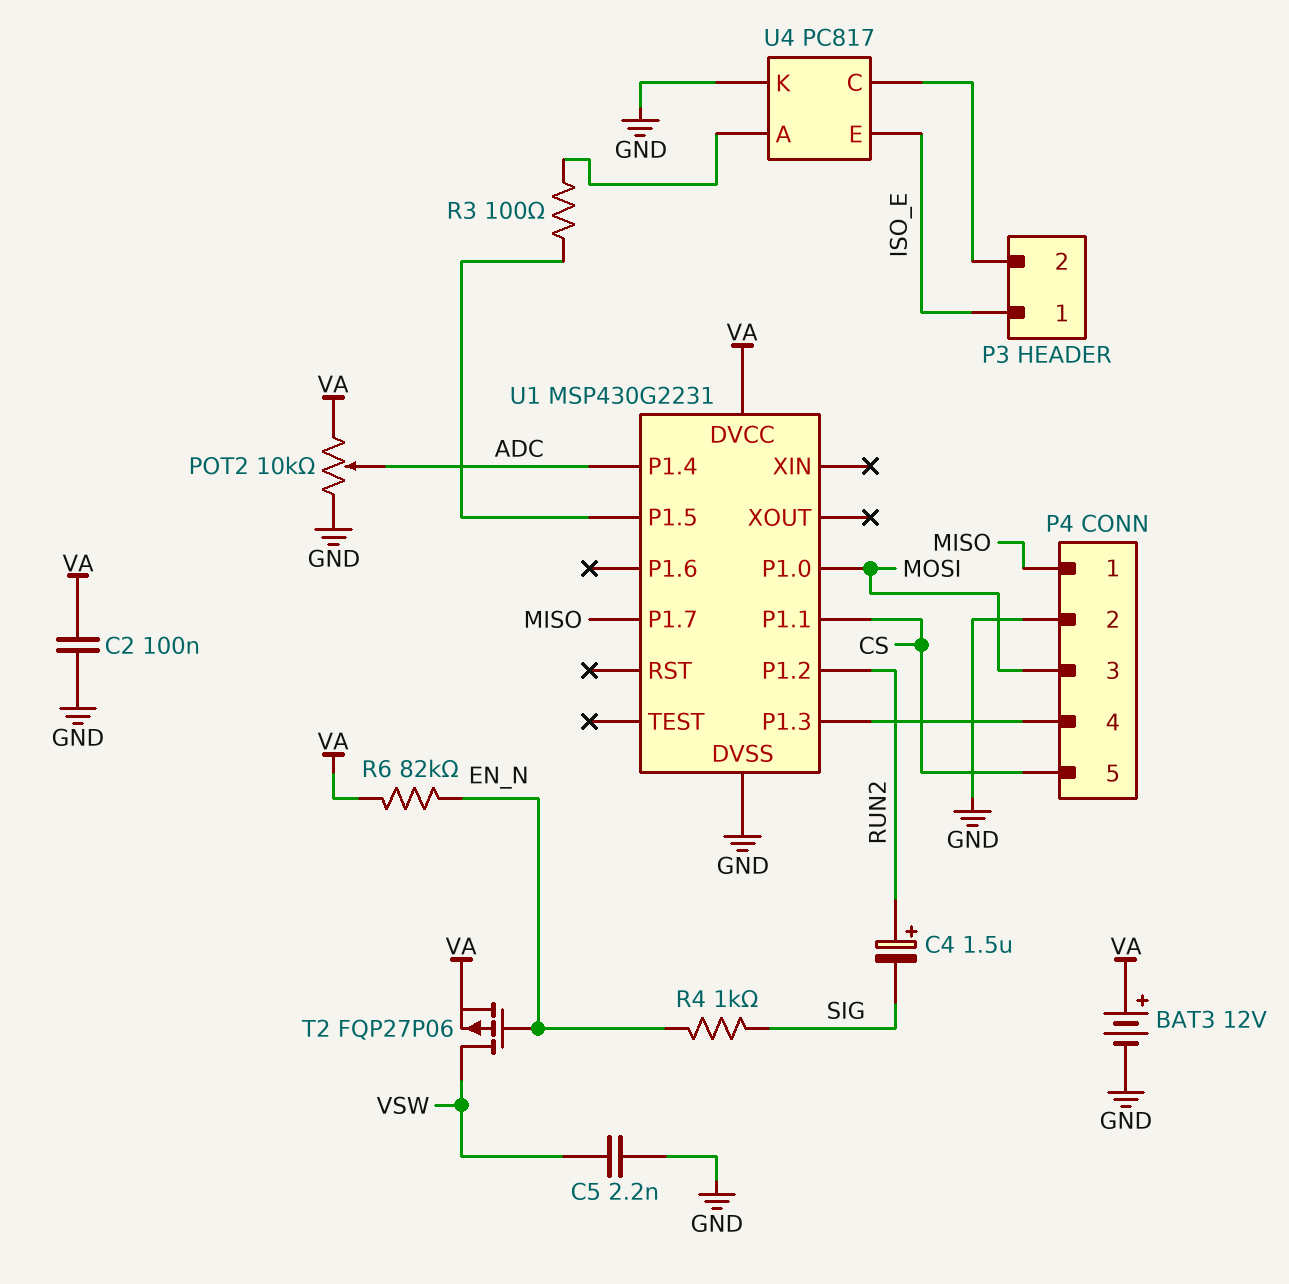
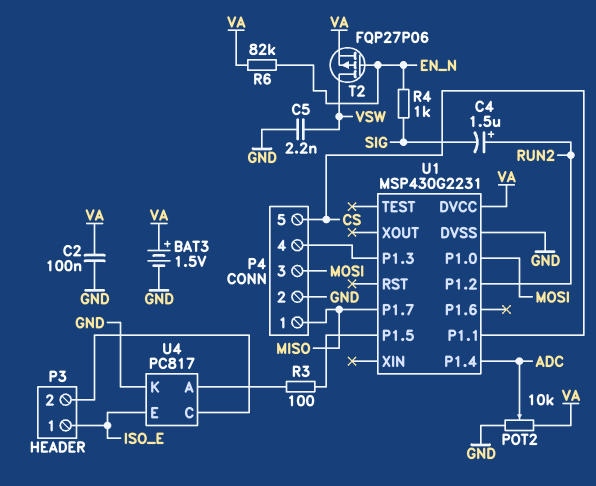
BAT3: 12V (plus VA, minus GND) -> 1.5V (plus VA, minus GND)

